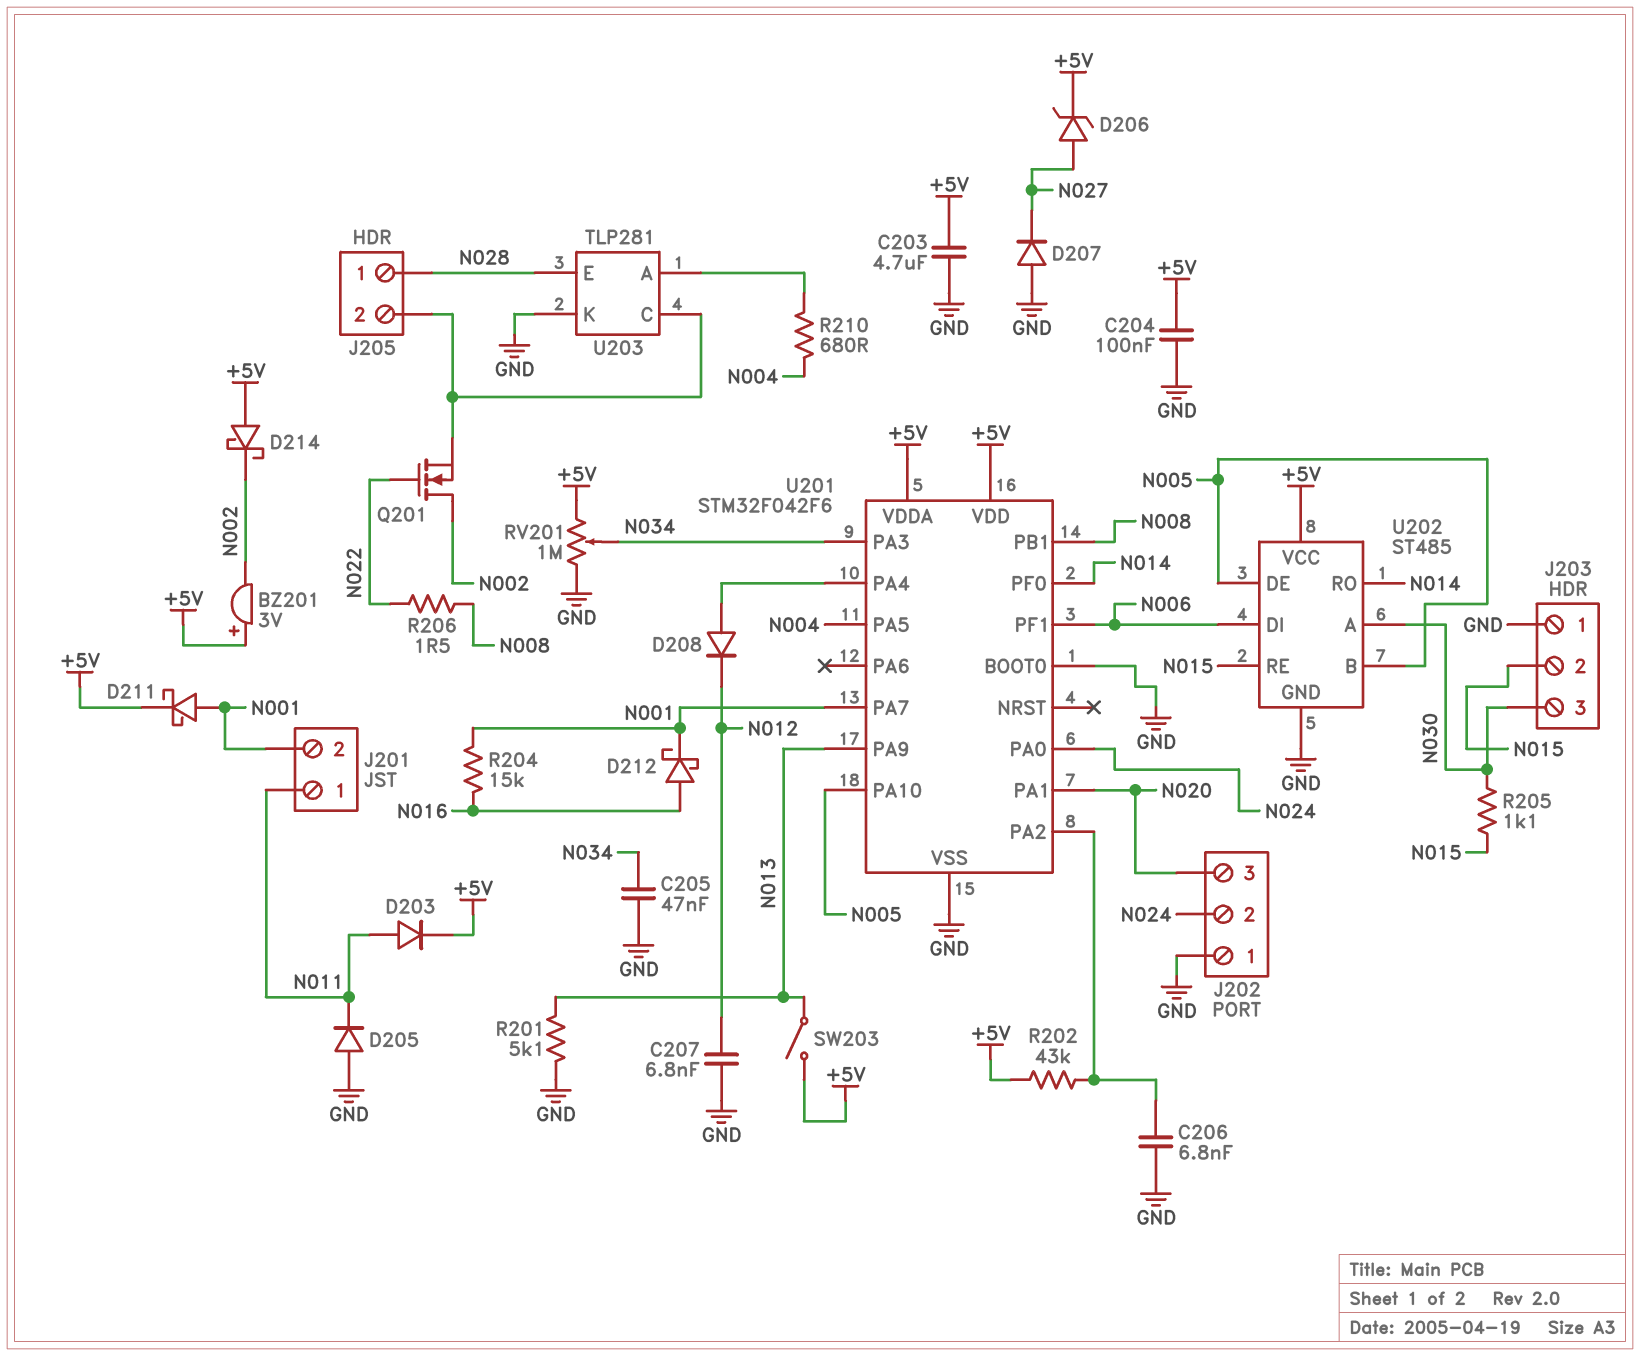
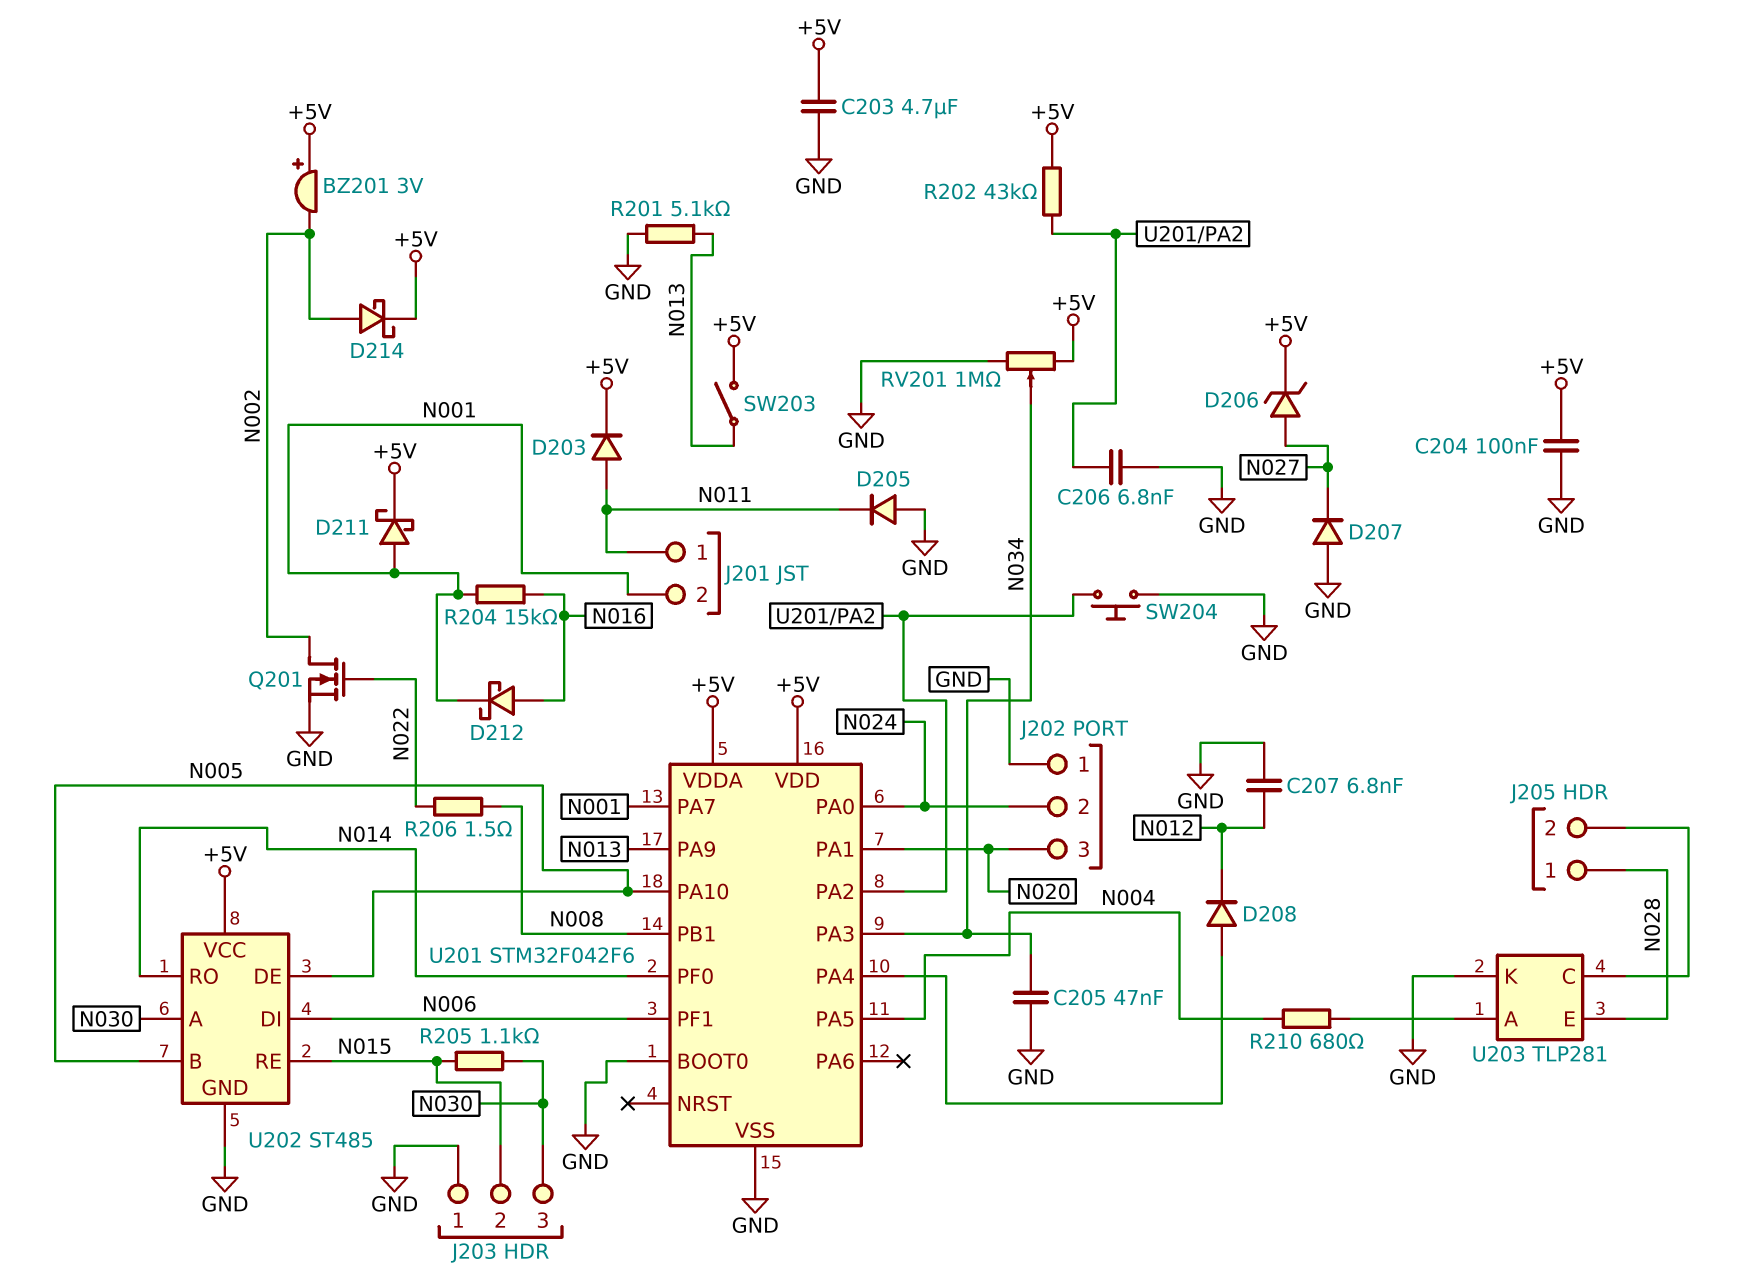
D214: schottky (A +5V, K N002) -> schottky (A N002, K +5V)
Q201: NMOS (G N022, D N002, S J205/2) -> NMOS (G N022, D N002, S GND)
SW204: none -> button (GND, U201/PA2)

